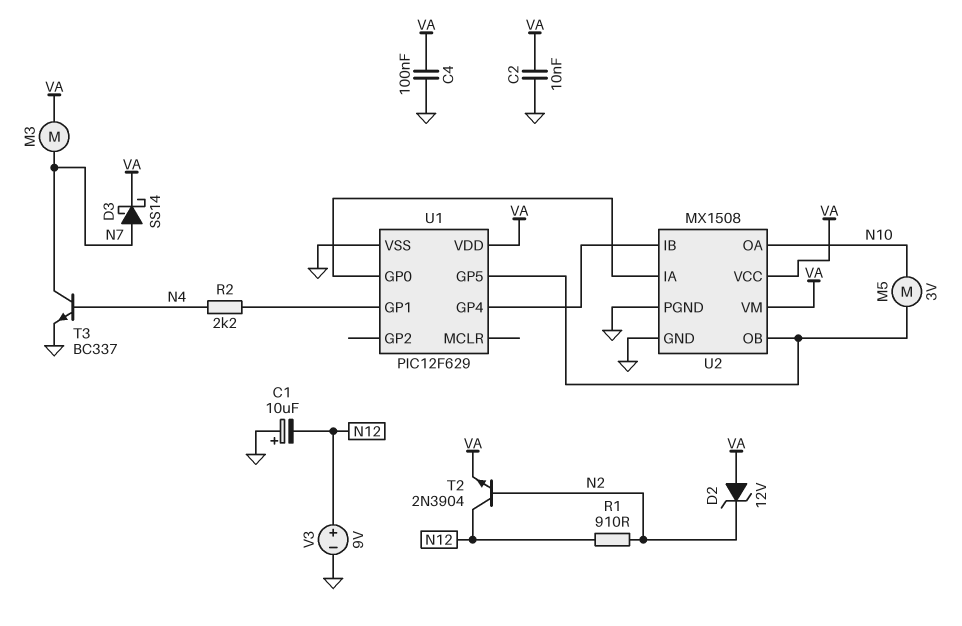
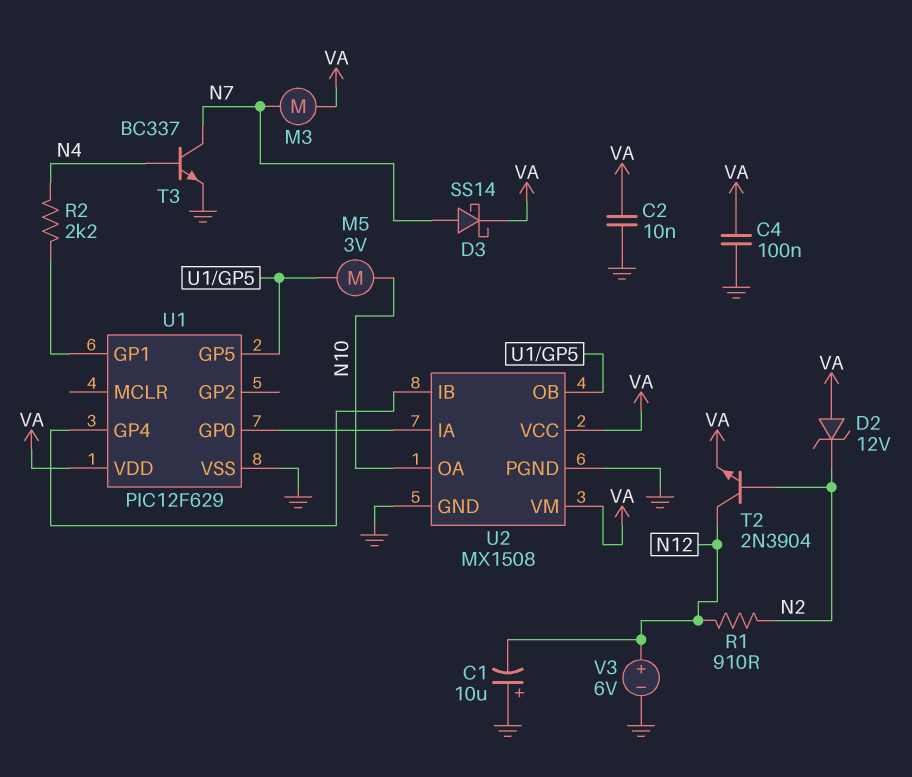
V3: 9V (plus N12, minus GND) -> 6V (plus N12, minus GND)

